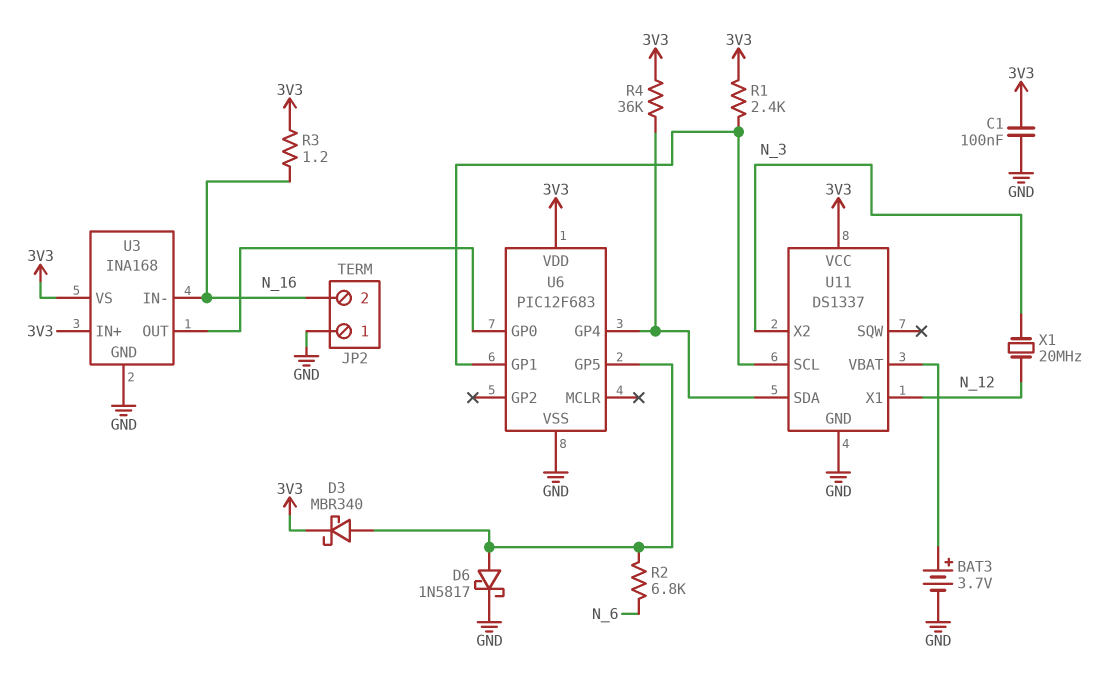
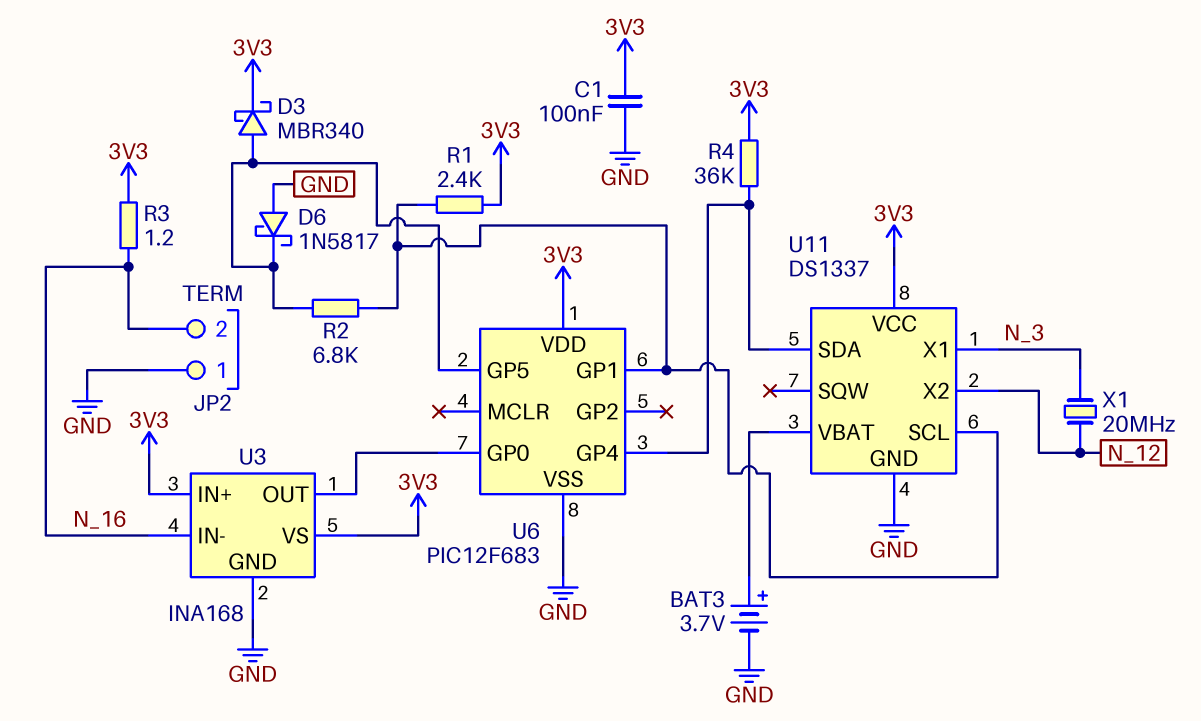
D6: schottky 1N5817 (A U6/GP5, K GND) -> schottky 1N5817 (A GND, K U6/GP5)
R2: 6.8k (N_6, U6/GP5) -> 6.8k (U6/GP1, U6/GP5)
U11 pin X1: N_12 -> N_3
U11 pin X2: N_3 -> N_12

